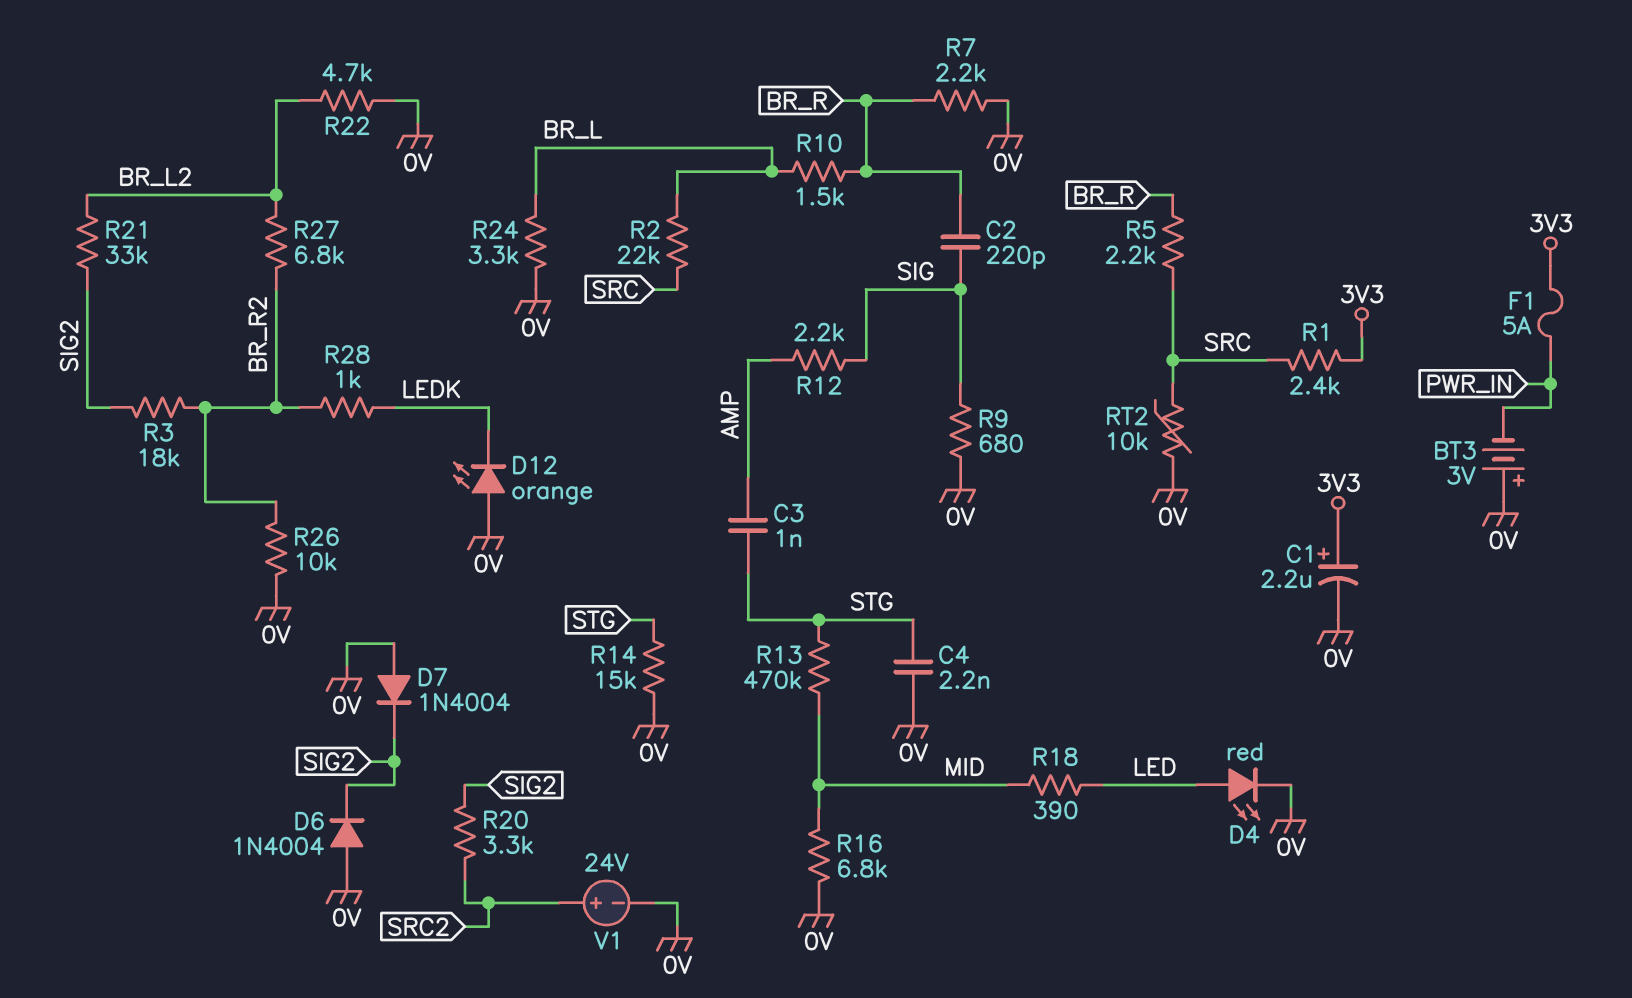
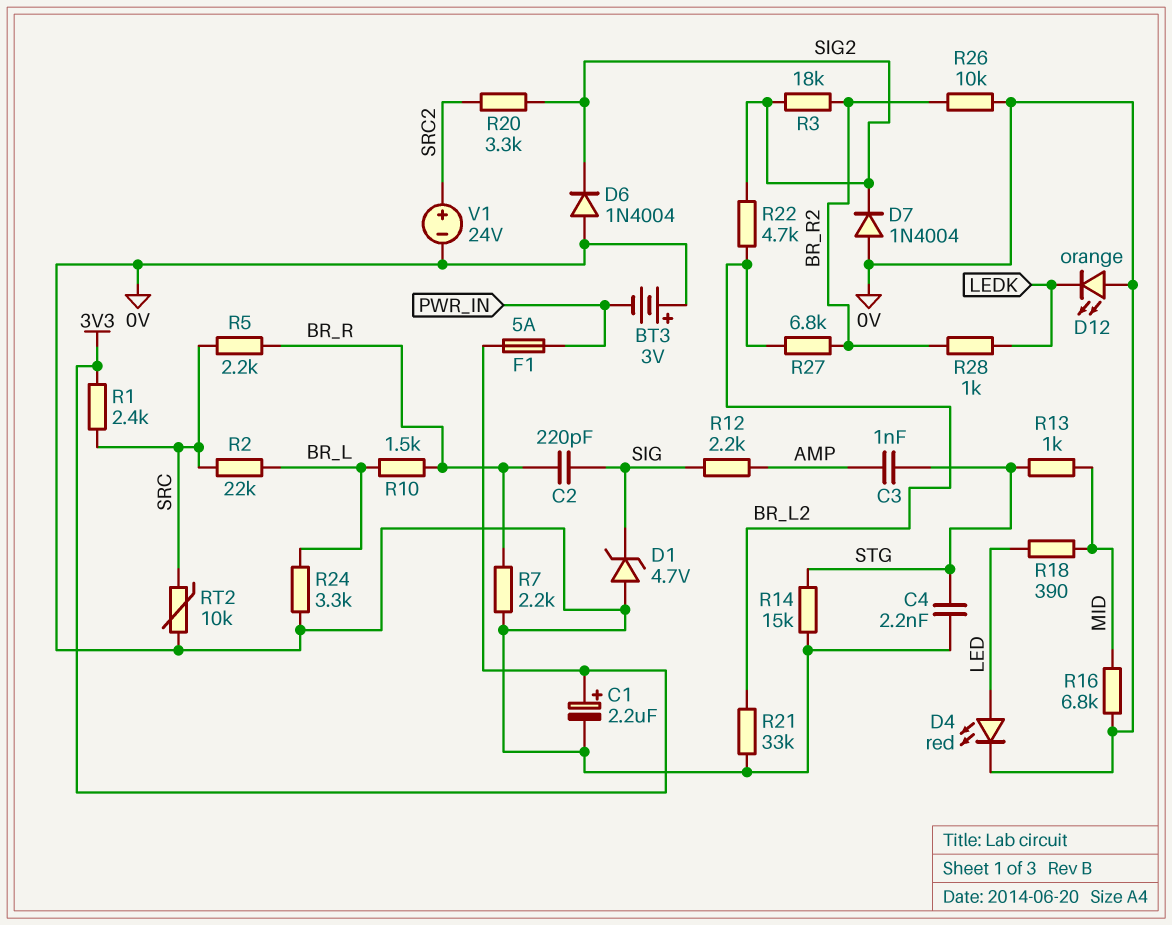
D1: none -> zener 4.7V (A 0V, K SIG)
R9: 680 (0V, SIG) -> none
R13: 470k (MID, STG) -> 1k (MID, STG)
R21: 33k (BR_L2, SIG2) -> 33k (0V, BR_L2)
R22: 4.7k (0V, BR_L2) -> 4.7k (BR_L2, SIG2)

